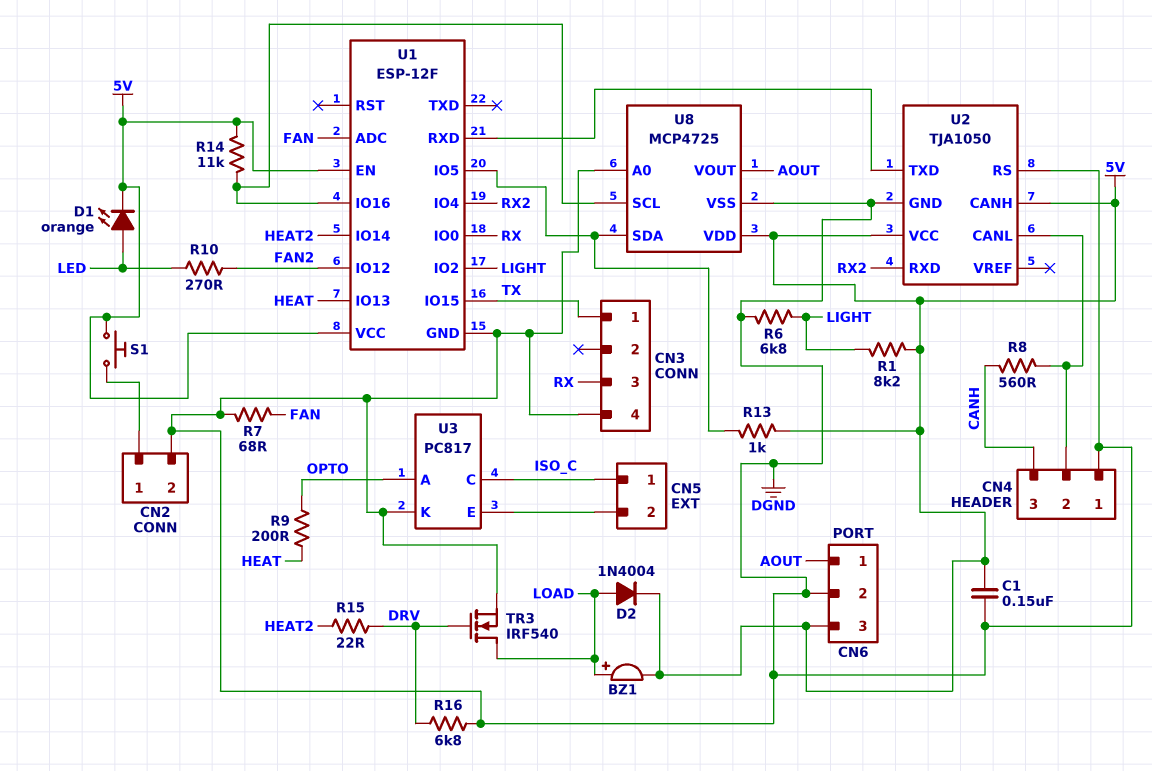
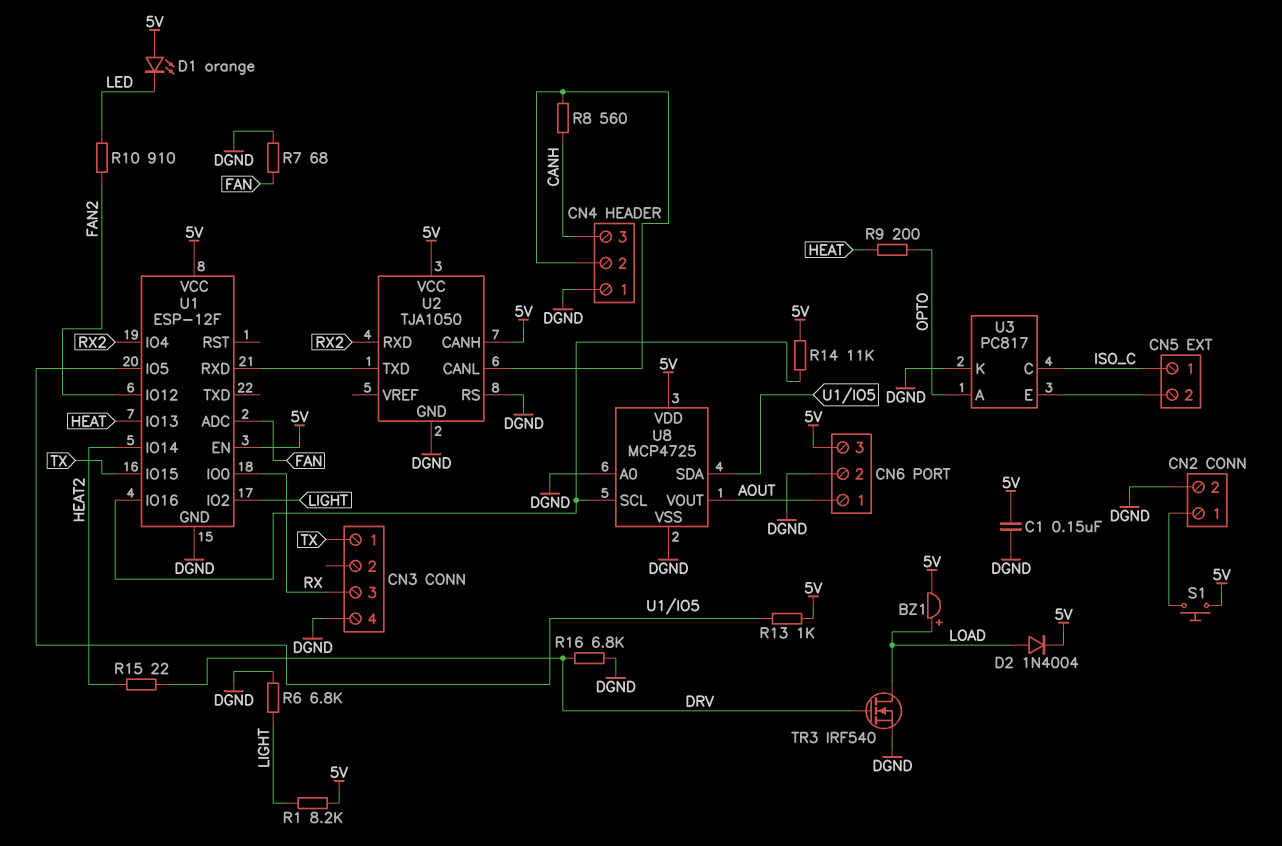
D1: LED orange (A LED, K 5V) -> LED orange (A 5V, K LED)
R10: 270 (FAN2, LED) -> 910 (FAN2, LED)

